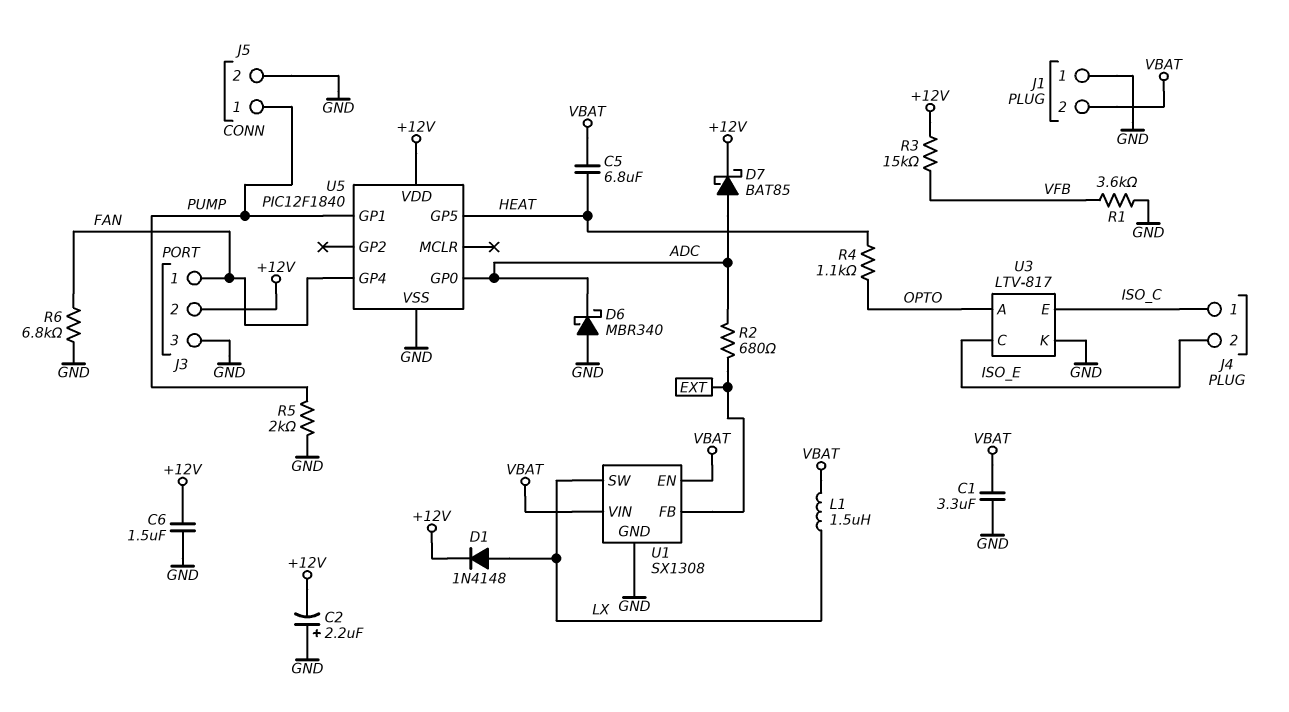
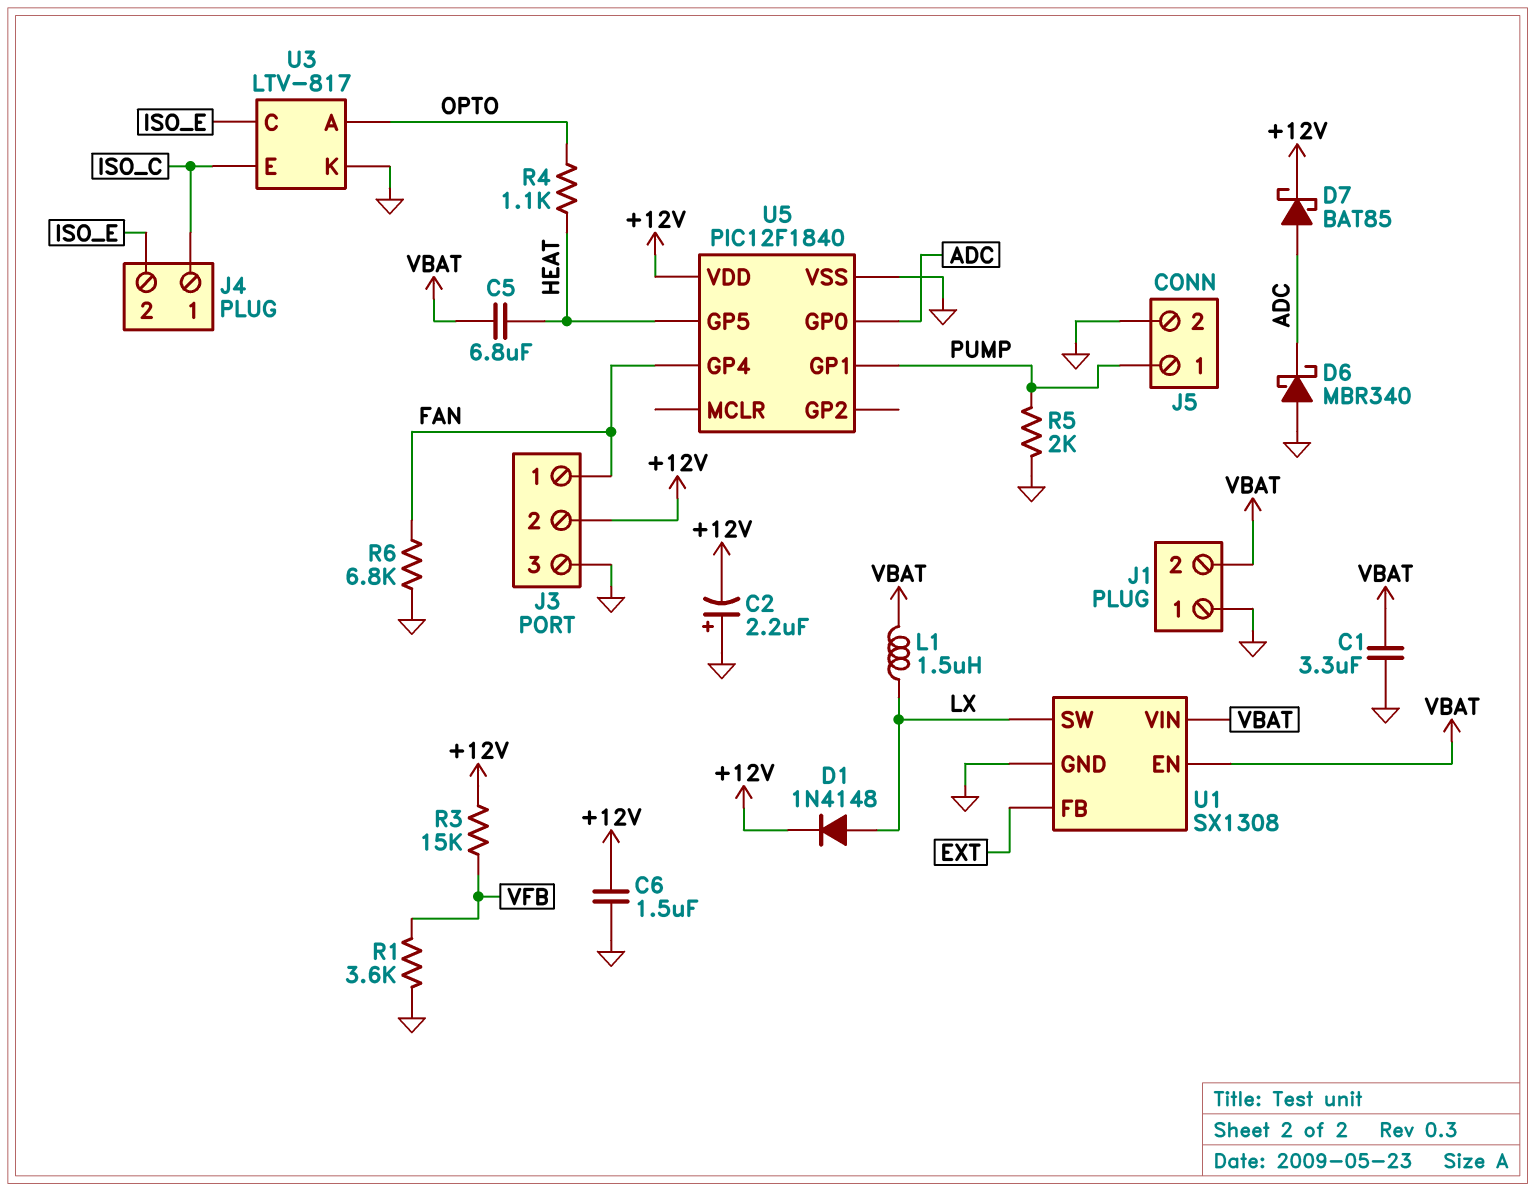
R2: 680 (ADC, EXT) -> none

